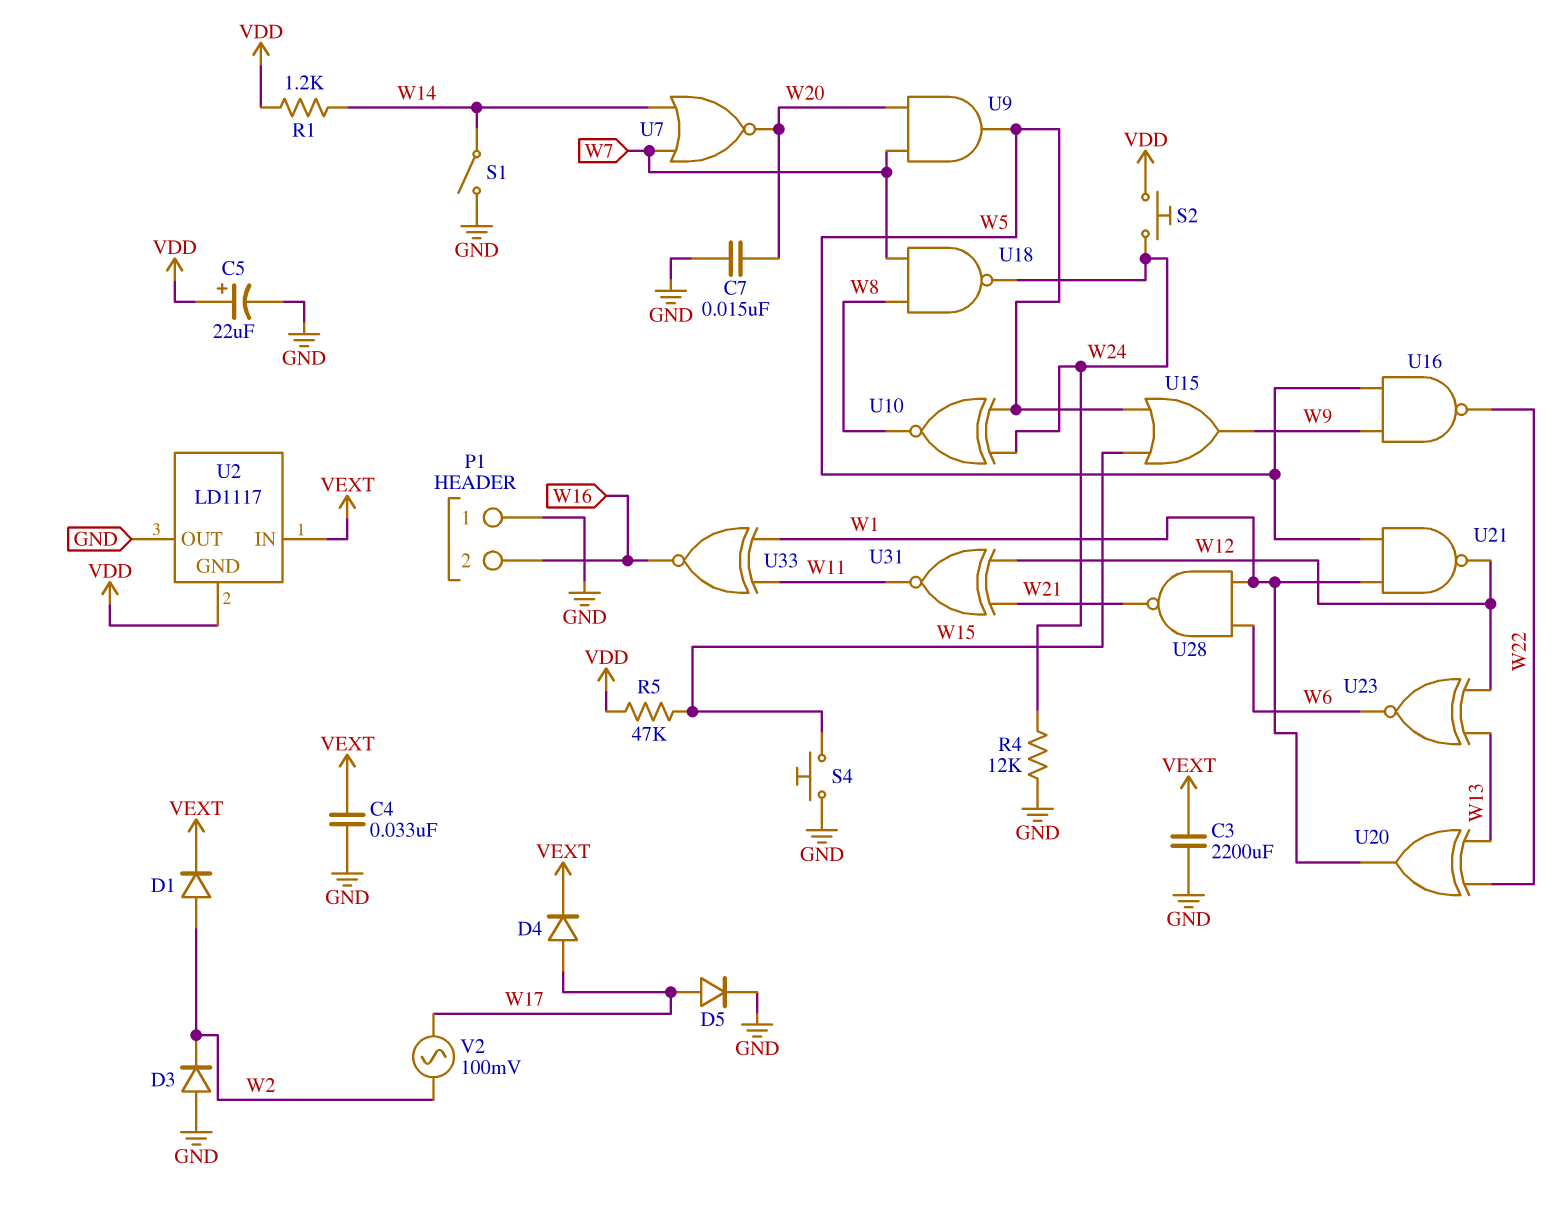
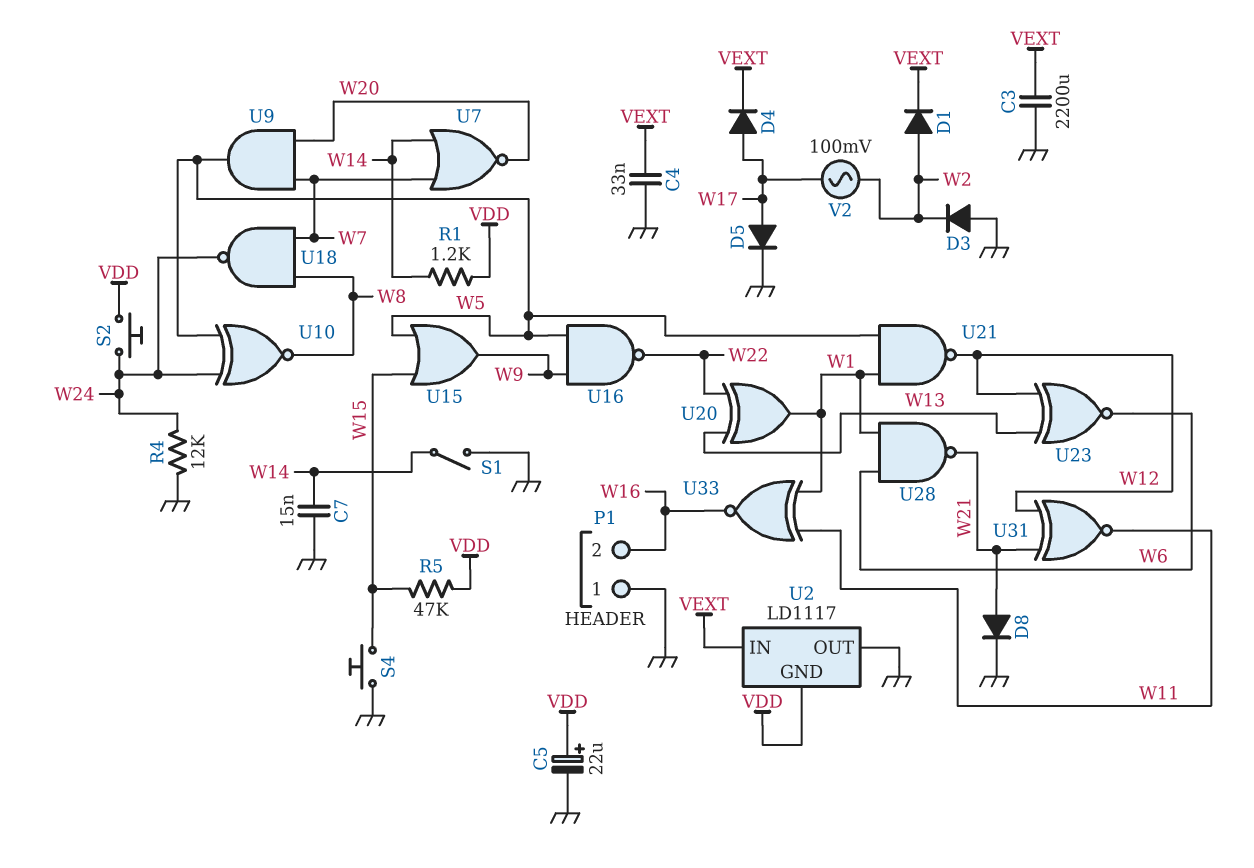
C7: 15nF (GND, W20) -> 15nF (GND, W14)
D8: none -> diode (A W21, K GND)

